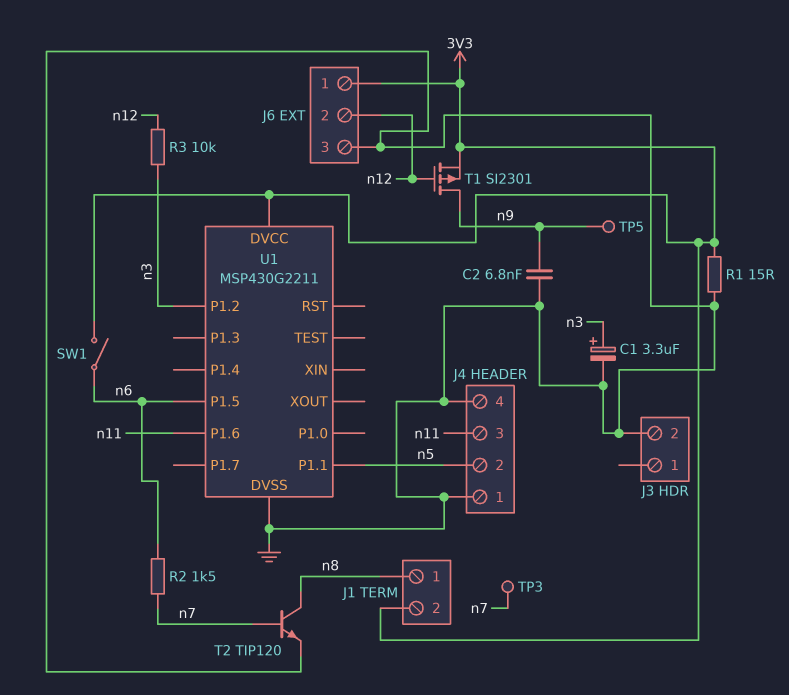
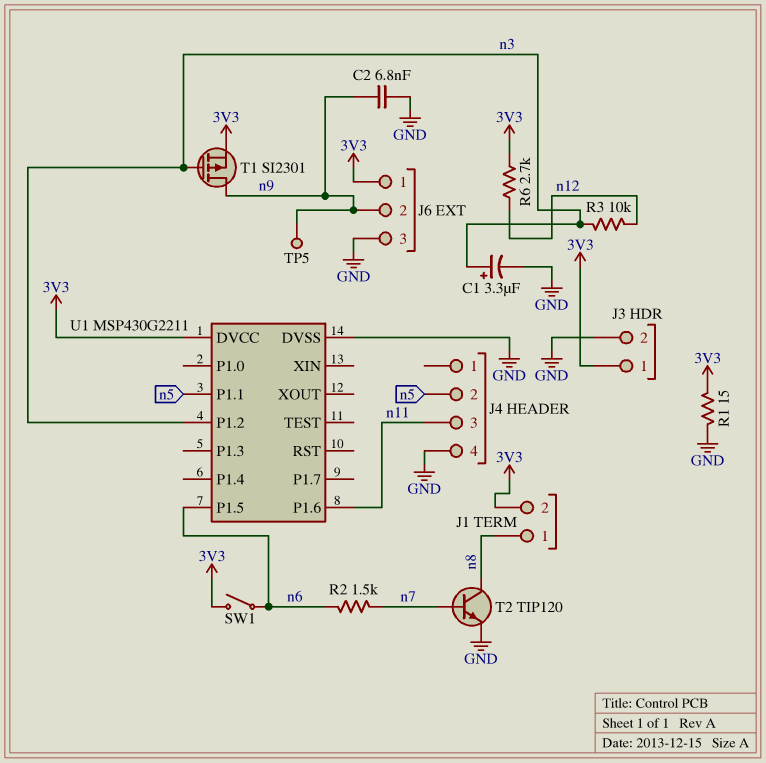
J3 pin 1: none -> 3V3
J4 pin 1: GND -> none
J6 pin 2: n12 -> n9
R6: none -> 2.7k (3V3, n12)
T1: PMOS SI2301 (G n12, D n9, S 3V3) -> PMOS SI2301 (G n3, D n9, S 3V3)
TP3: test point (n7) -> none

